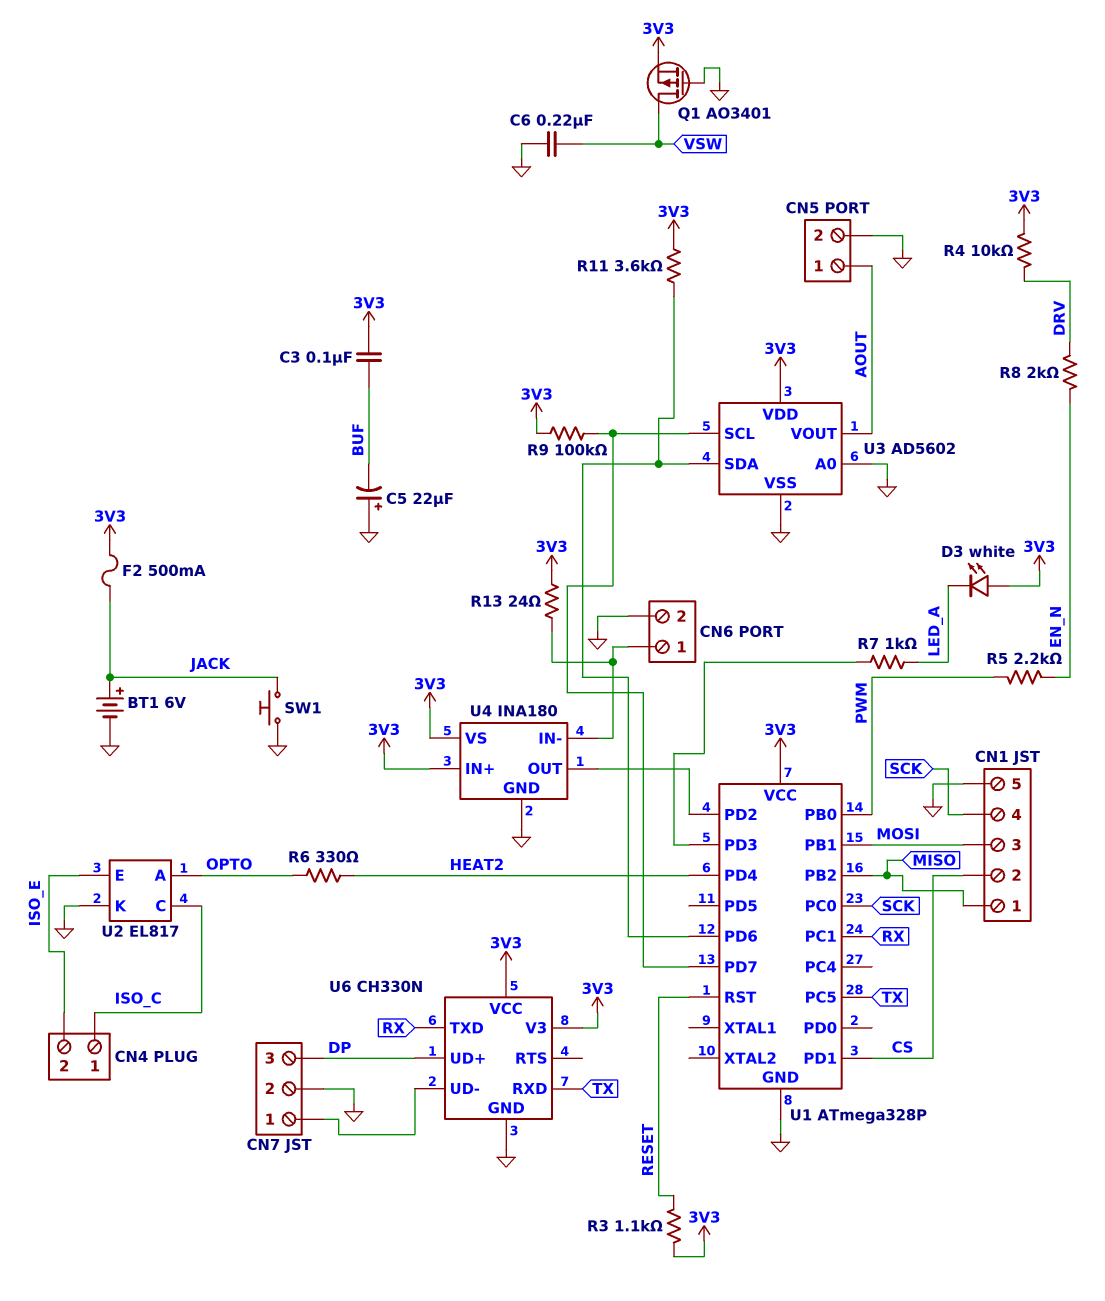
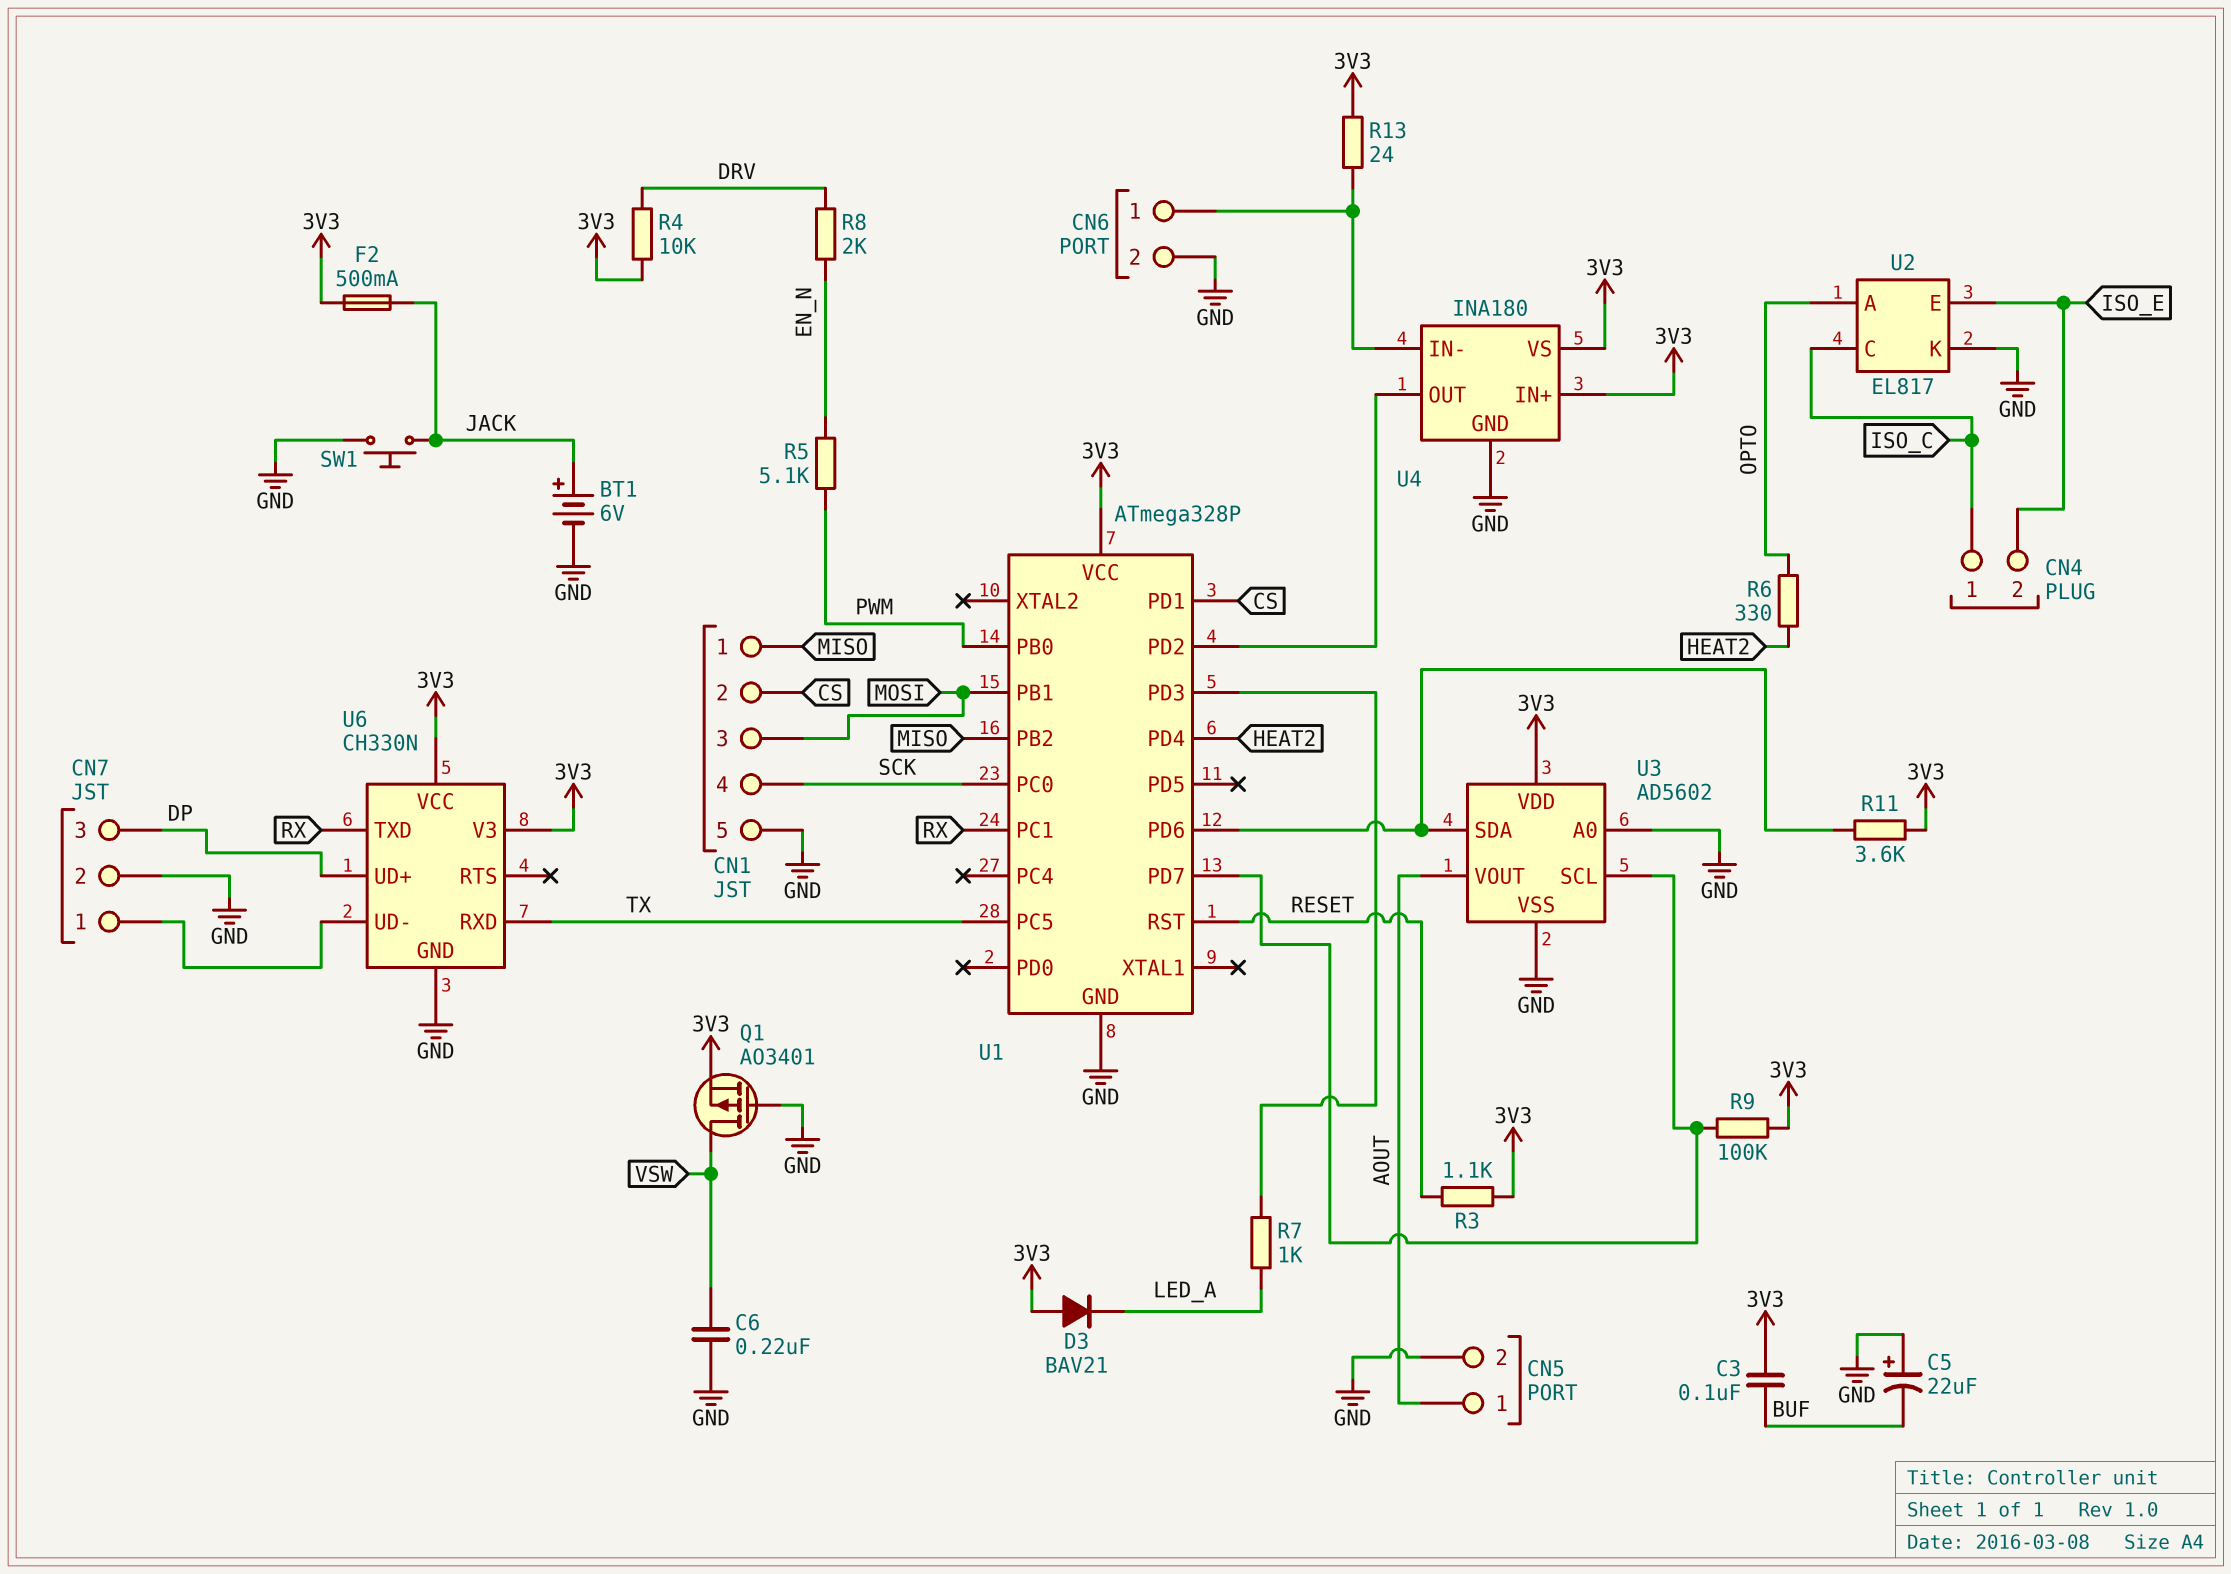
D3: LED white (A 3V3, K LED_A) -> diode BAV21 (A 3V3, K LED_A)
R5: 2.2k (EN_N, PWM) -> 5.1k (EN_N, PWM)

